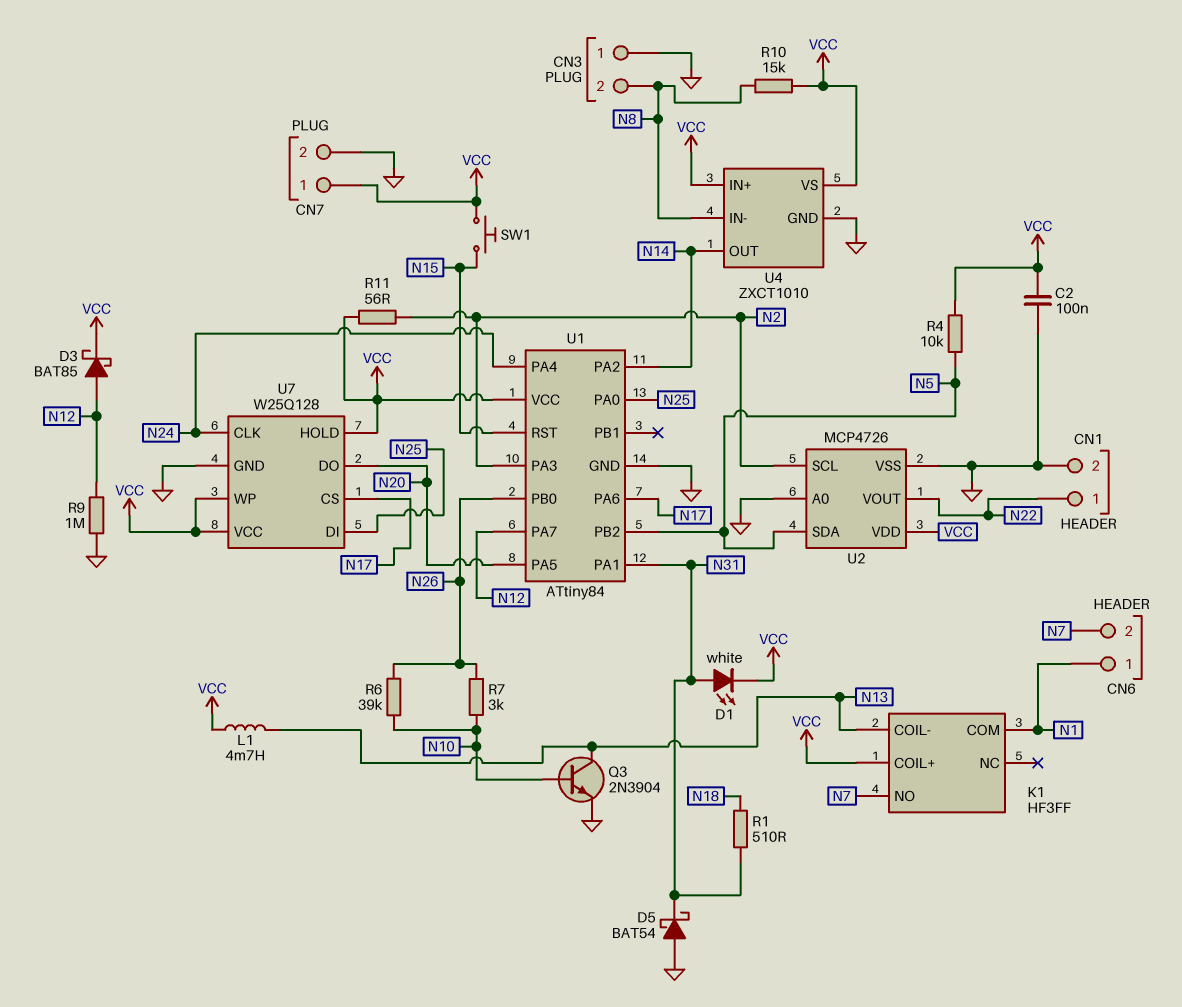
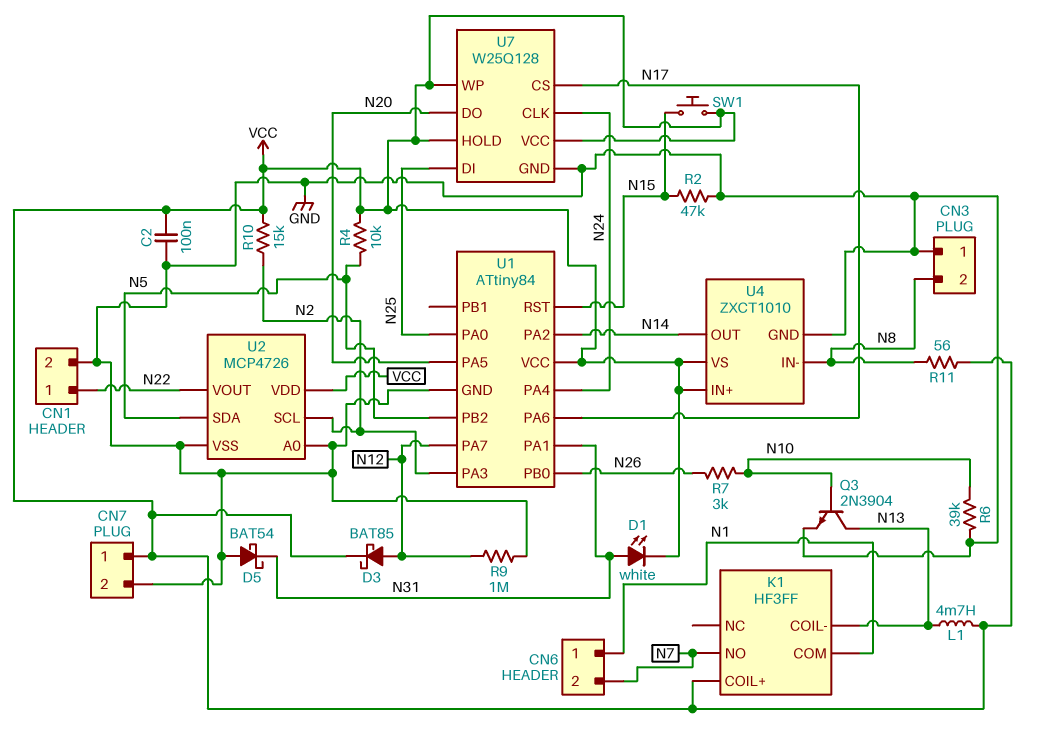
R1: 510 (N18, N31) -> none
R2: none -> 47k (GND, N15)
R6: 39k (N10, N26) -> 39k (GND, N10)
R10: 15k (N8, VCC) -> 15k (N2, VCC)
R11: 56 (N2, VCC) -> 56 (N8, VCC)

